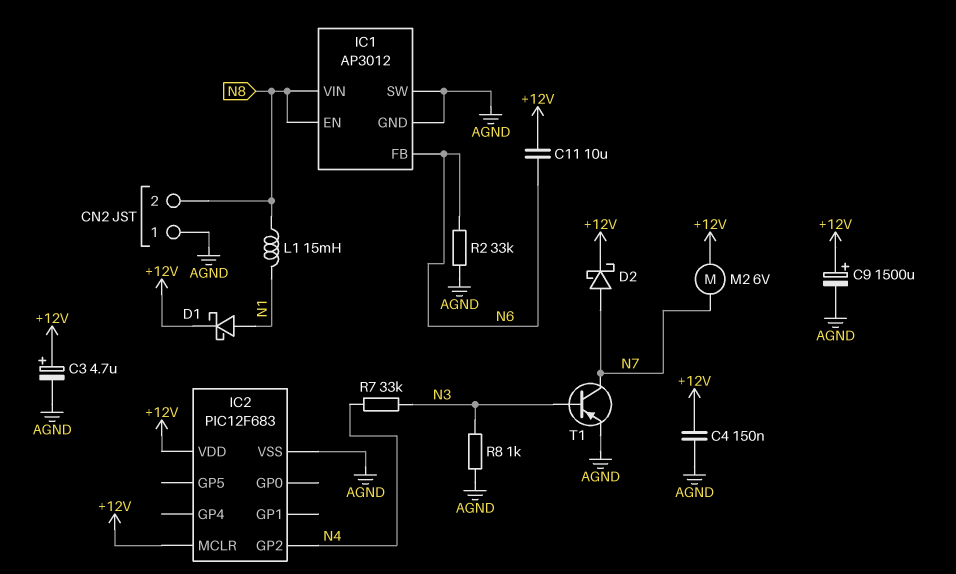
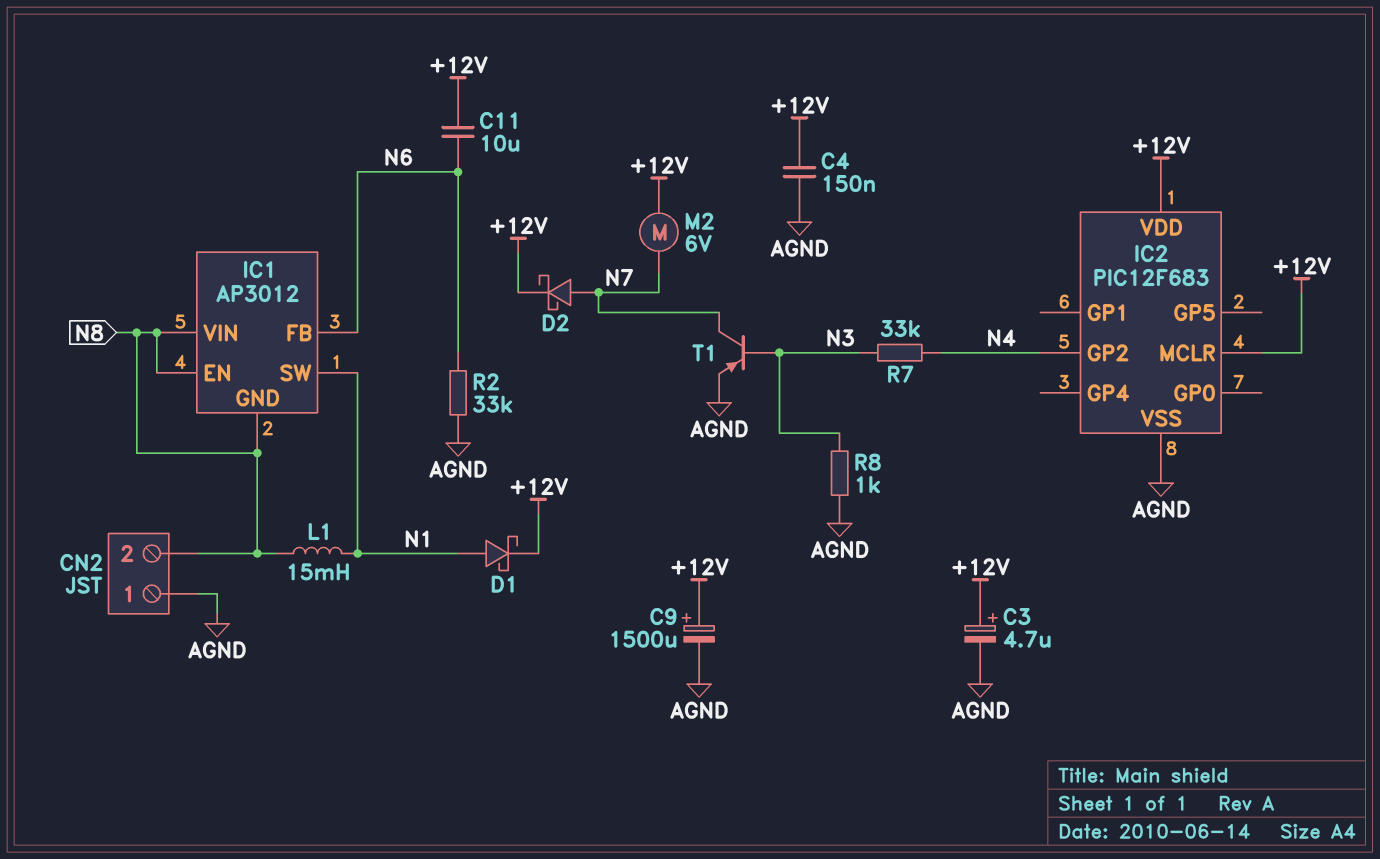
IC1 pin GND: AGND -> N8
IC1 pin SW: AGND -> N1

